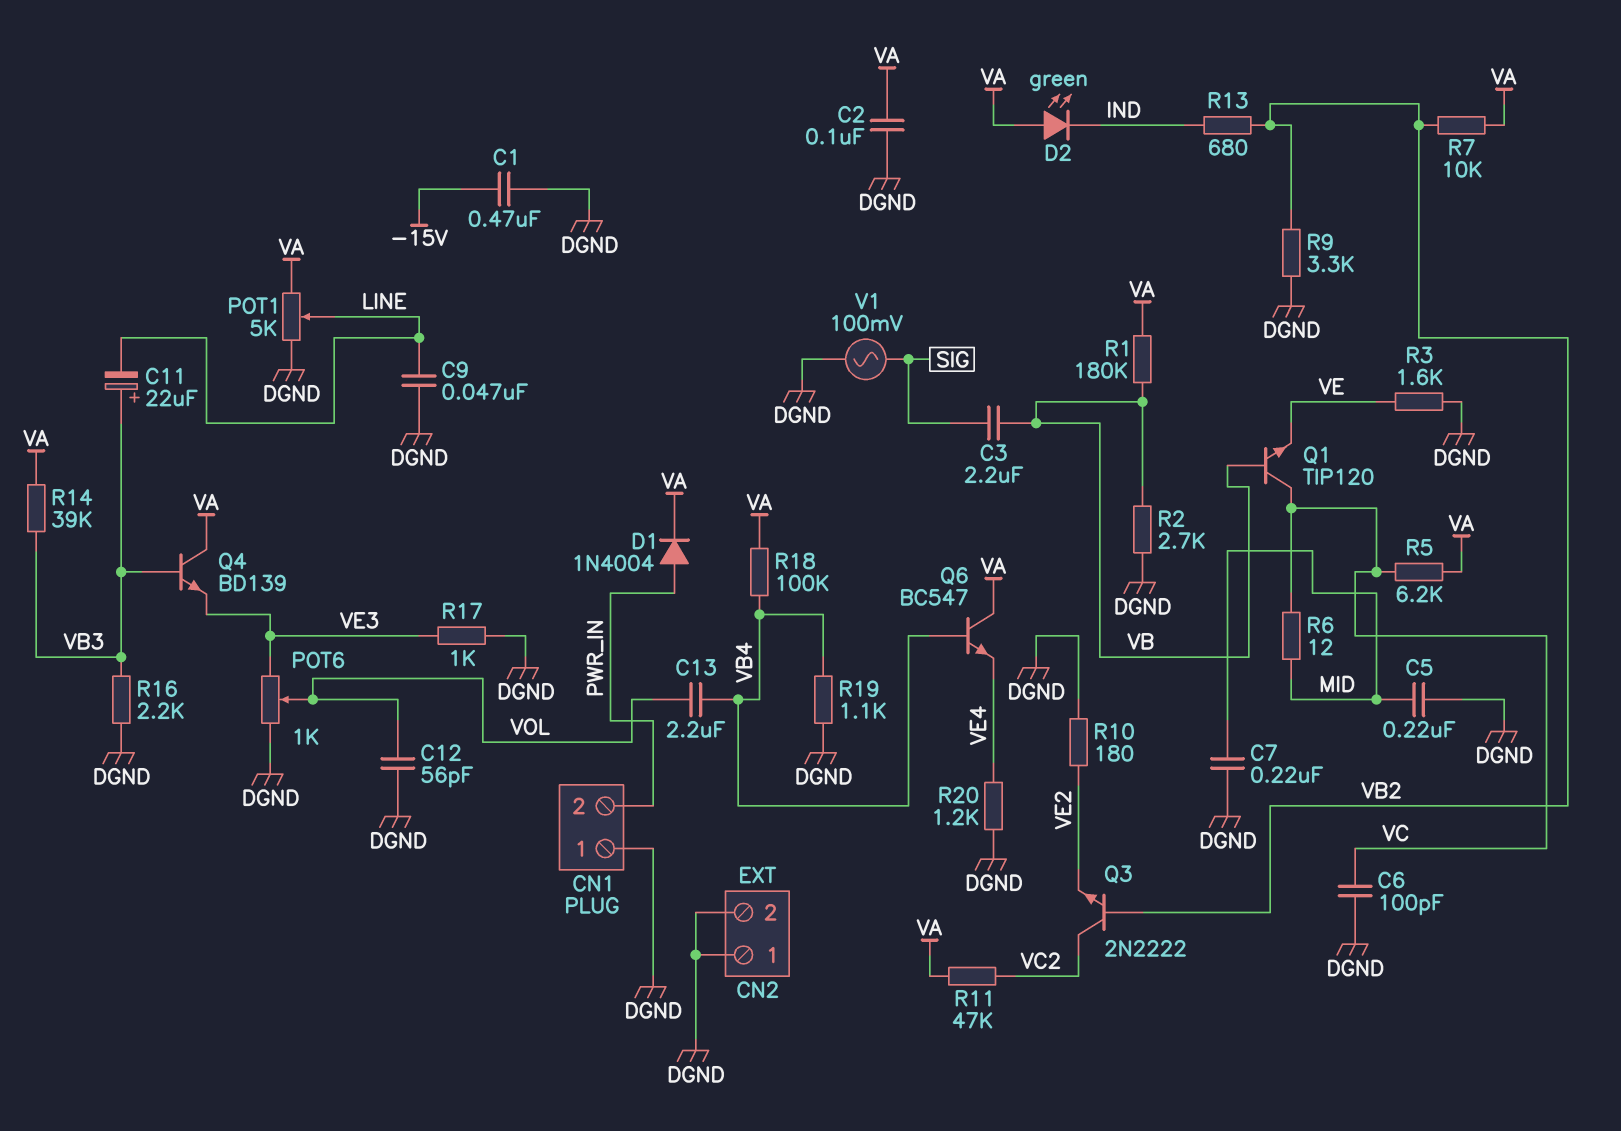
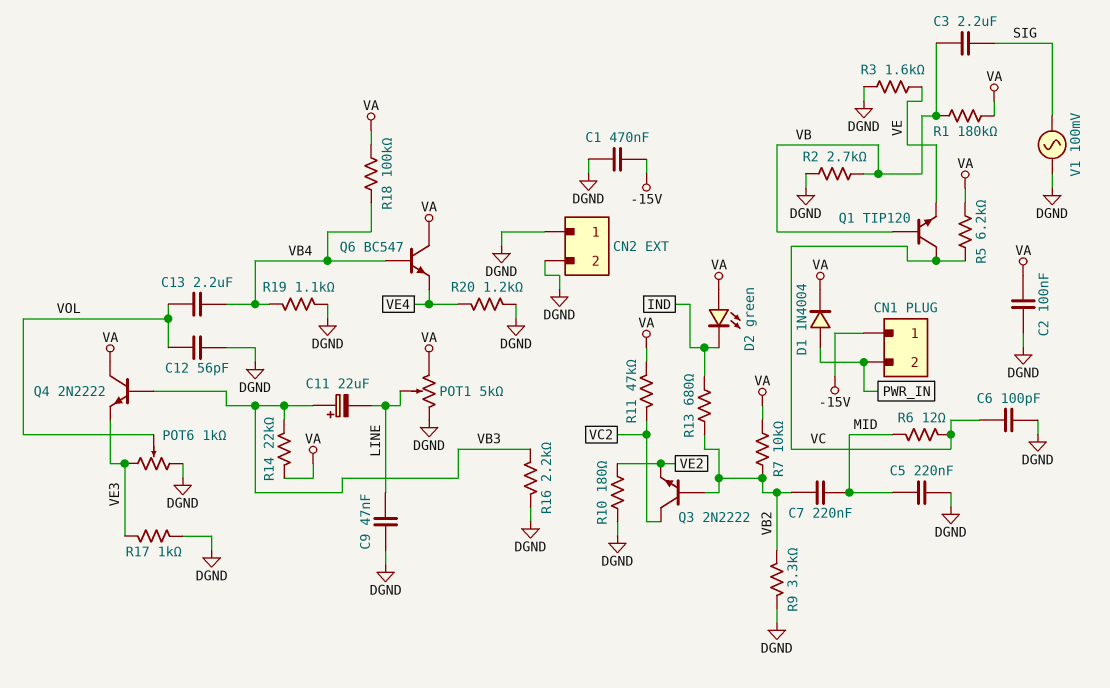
C7: 220nF (DGND, MID) -> 220nF (MID, VB2)
CN1 pin 1: DGND -> -15V
Q4: NPN BD139 (B VB3, C VA, E VE3) -> NPN 2N2222 (B VB3, C VA, E VE3)
R14: 39k (VA, VB3) -> 22k (VA, VB3)

